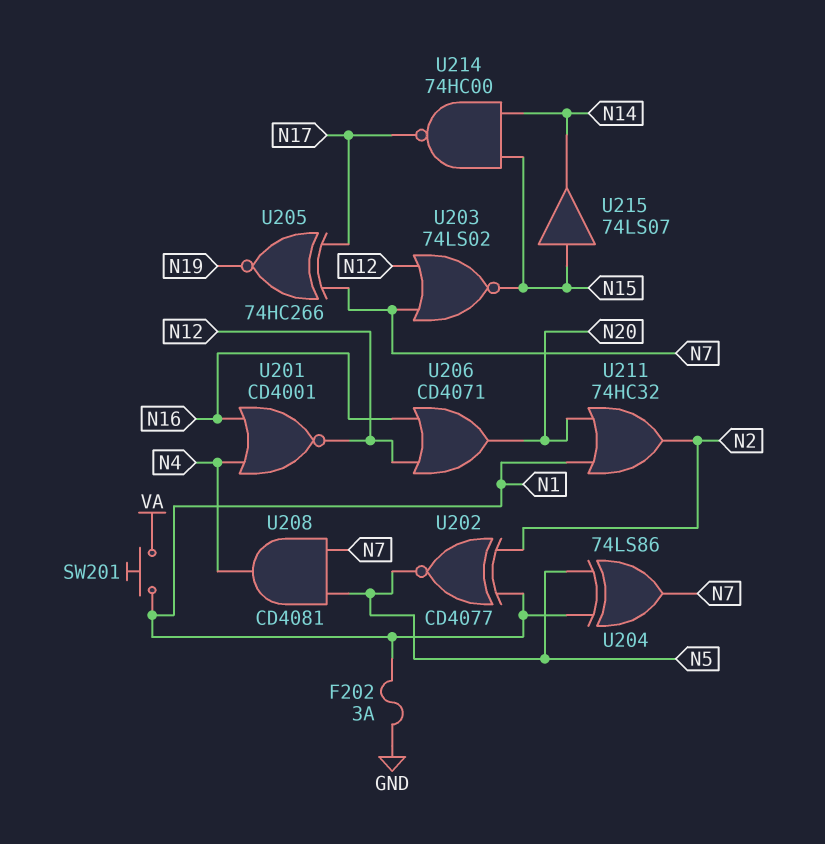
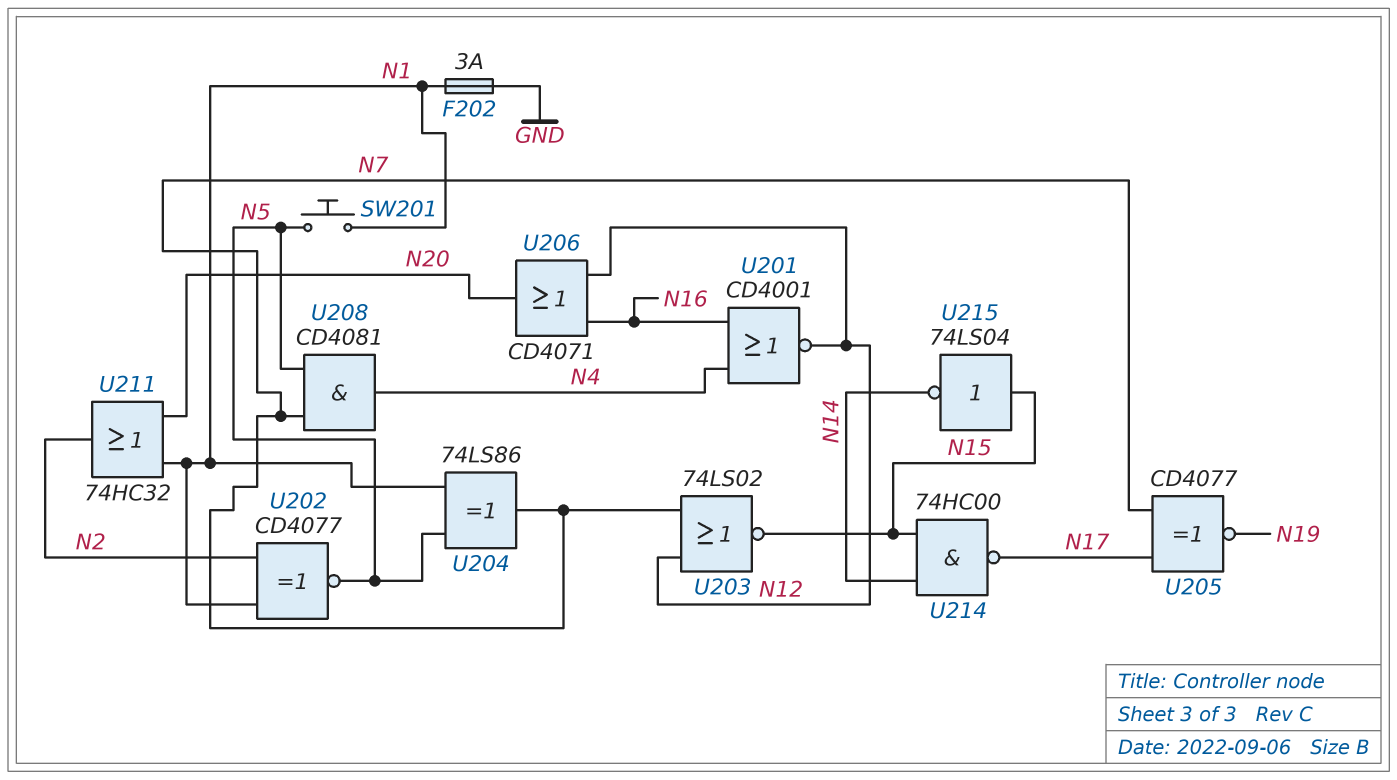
SW201: button (N1, VA) -> button (N1, N5)
U205: XNOR 74HC266 (in N7, in N17, out N19) -> XNOR CD4077 (in N7, in N17, out N19)
U215: buffer 74LS07 (in N15, out N14) -> NOT 74LS04 (in N15, out N14)

